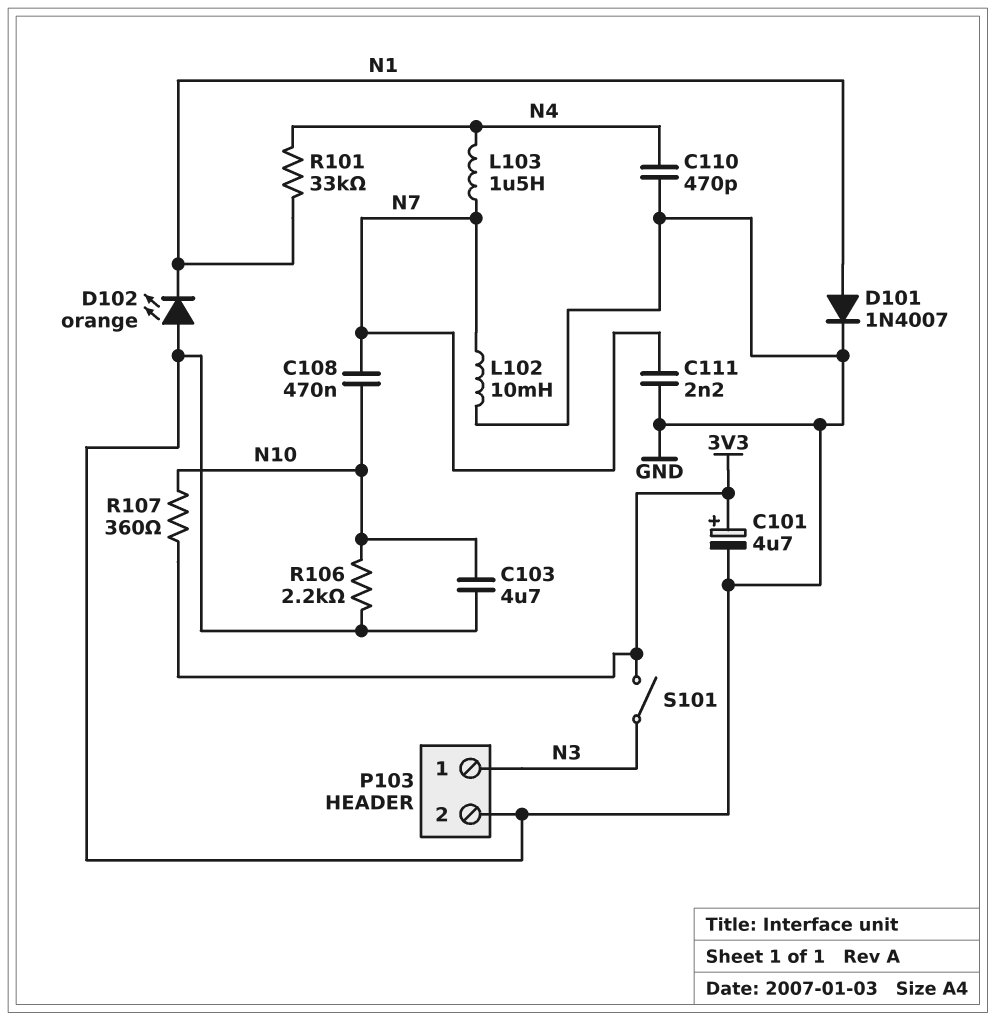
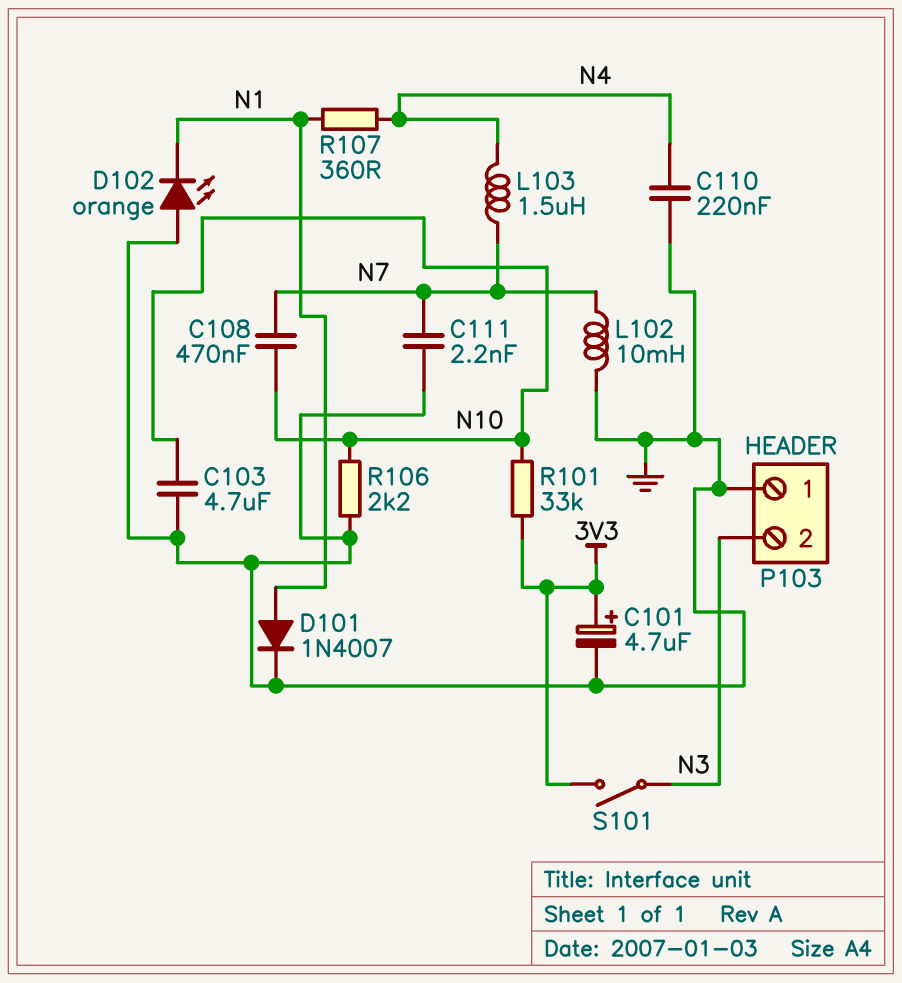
C110: 470pF (GND, N4) -> 220nF (GND, N4)
P103 pin 1: N3 -> GND
P103 pin 2: GND -> N3
R101: 33k (N1, N4) -> 33k (3V3, N10)
R107: 360 (3V3, N10) -> 360 (N1, N4)

